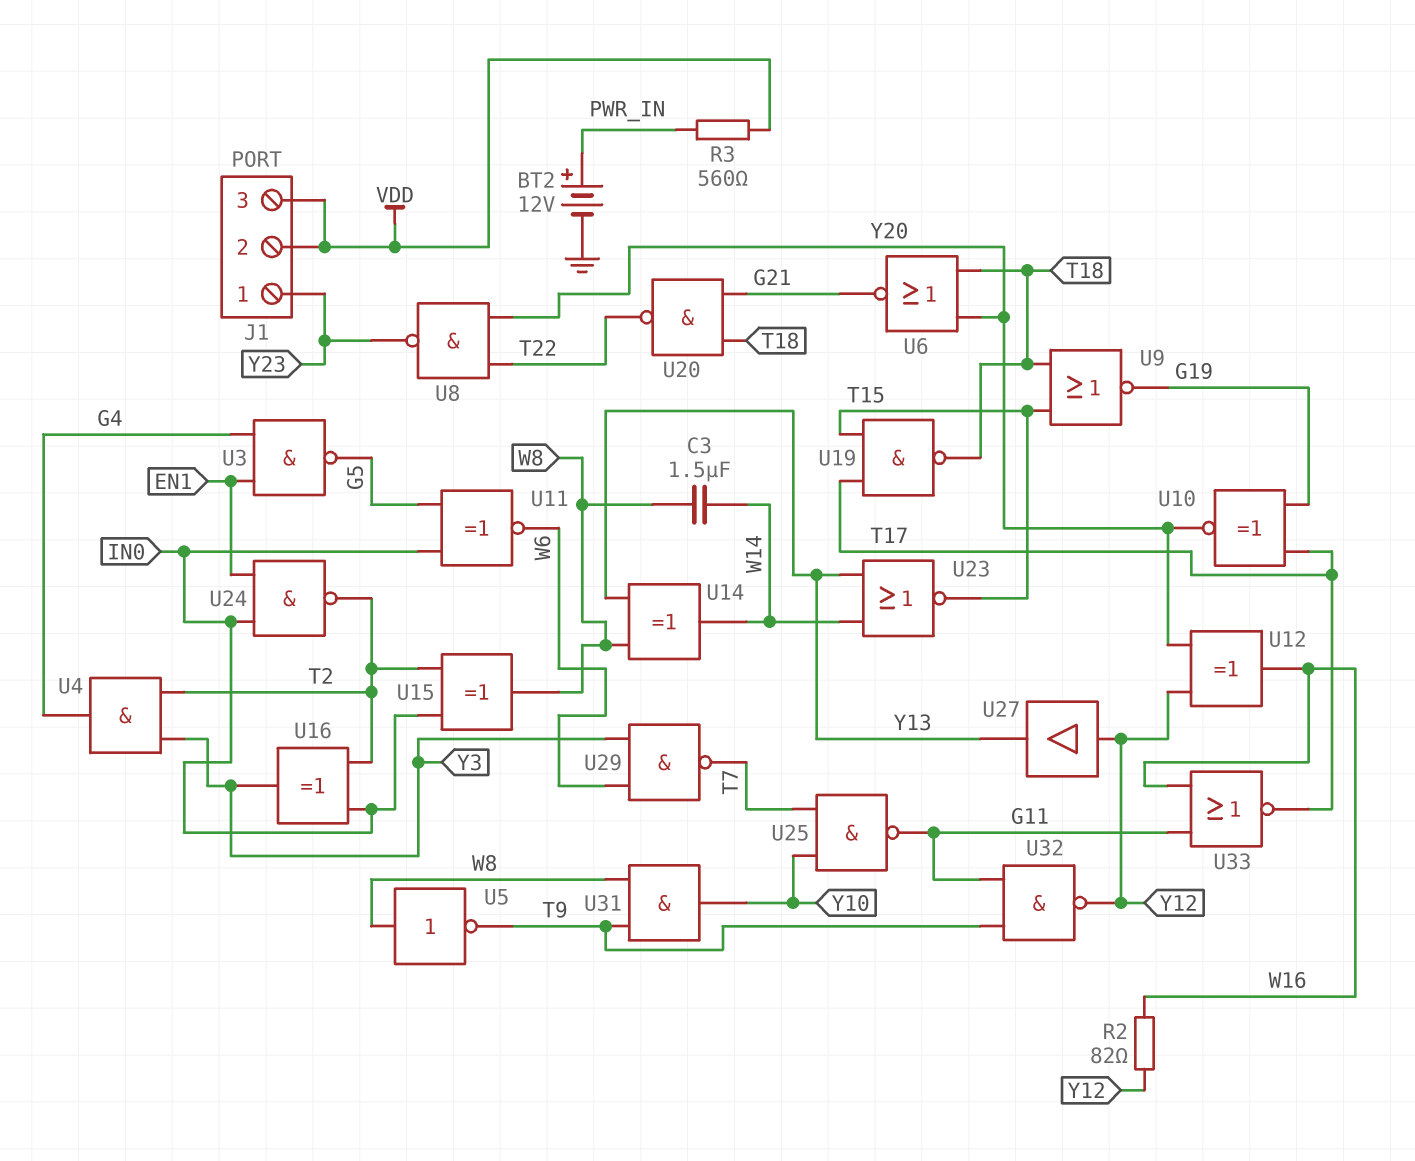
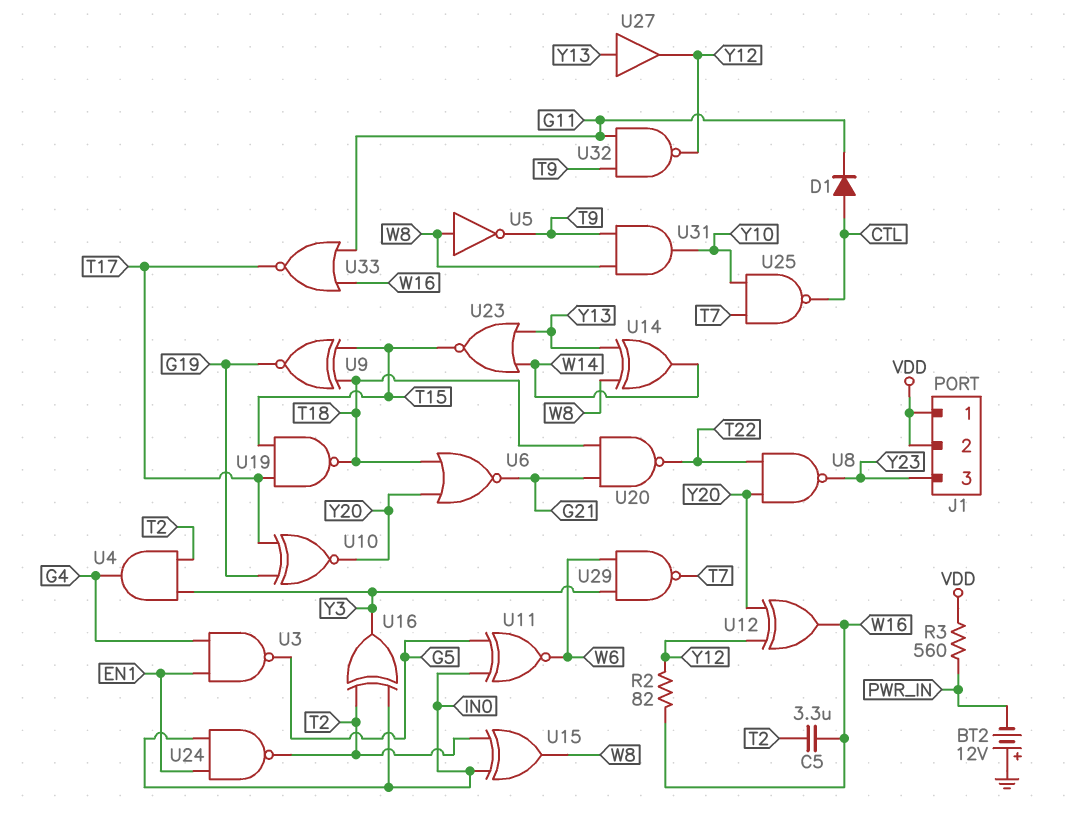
BT2: 12V (plus PWR_IN, minus GND) -> 12V (plus GND, minus PWR_IN)
C3: 1.5uF (W8, W14) -> none
C5: none -> 3.3uF (T2, W16)
D1: none -> diode (A CTL, K G11)
J1 pin 1: Y23 -> VDD
J1 pin 3: VDD -> Y23
U9: NOR (in T15, in T18, out G19) -> XNOR (in T15, in T18, out G19)
U25: NAND (in T7, in Y10, out G11) -> NAND (in T7, in Y10, out CTL)
U27: buffer (in Y12, out Y13) -> buffer (in Y13, out Y12)

